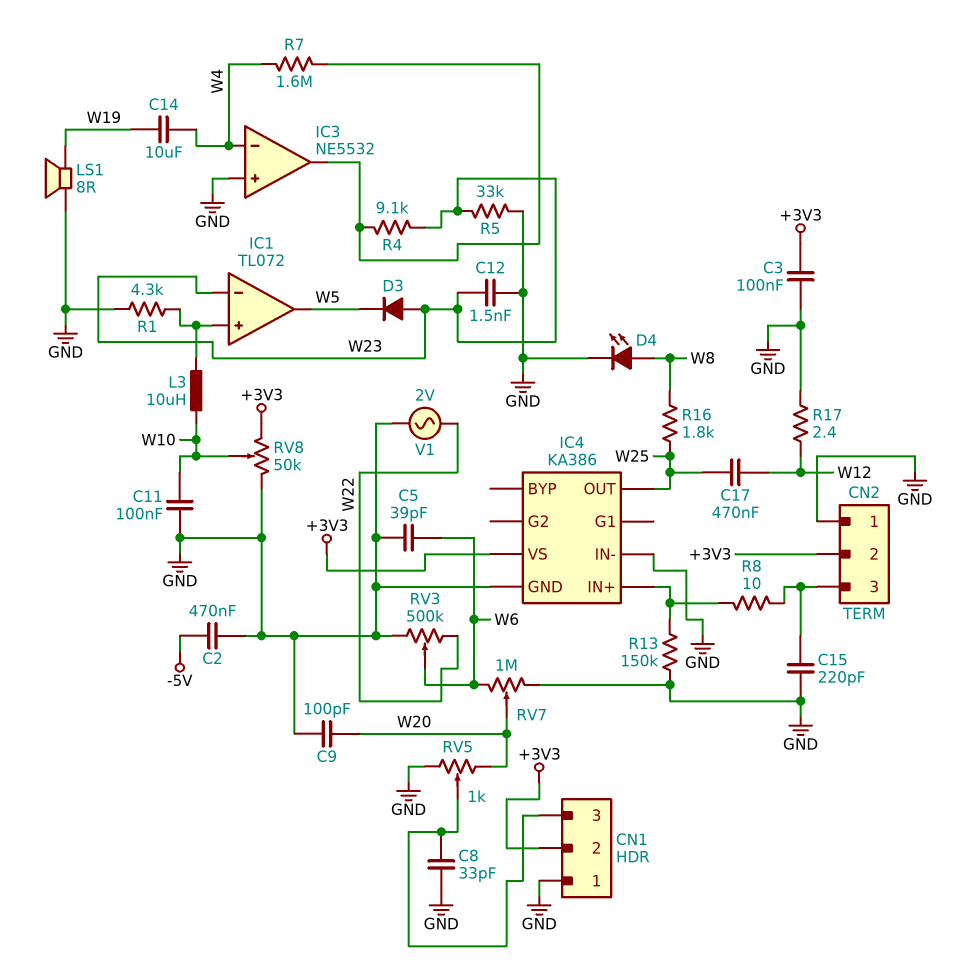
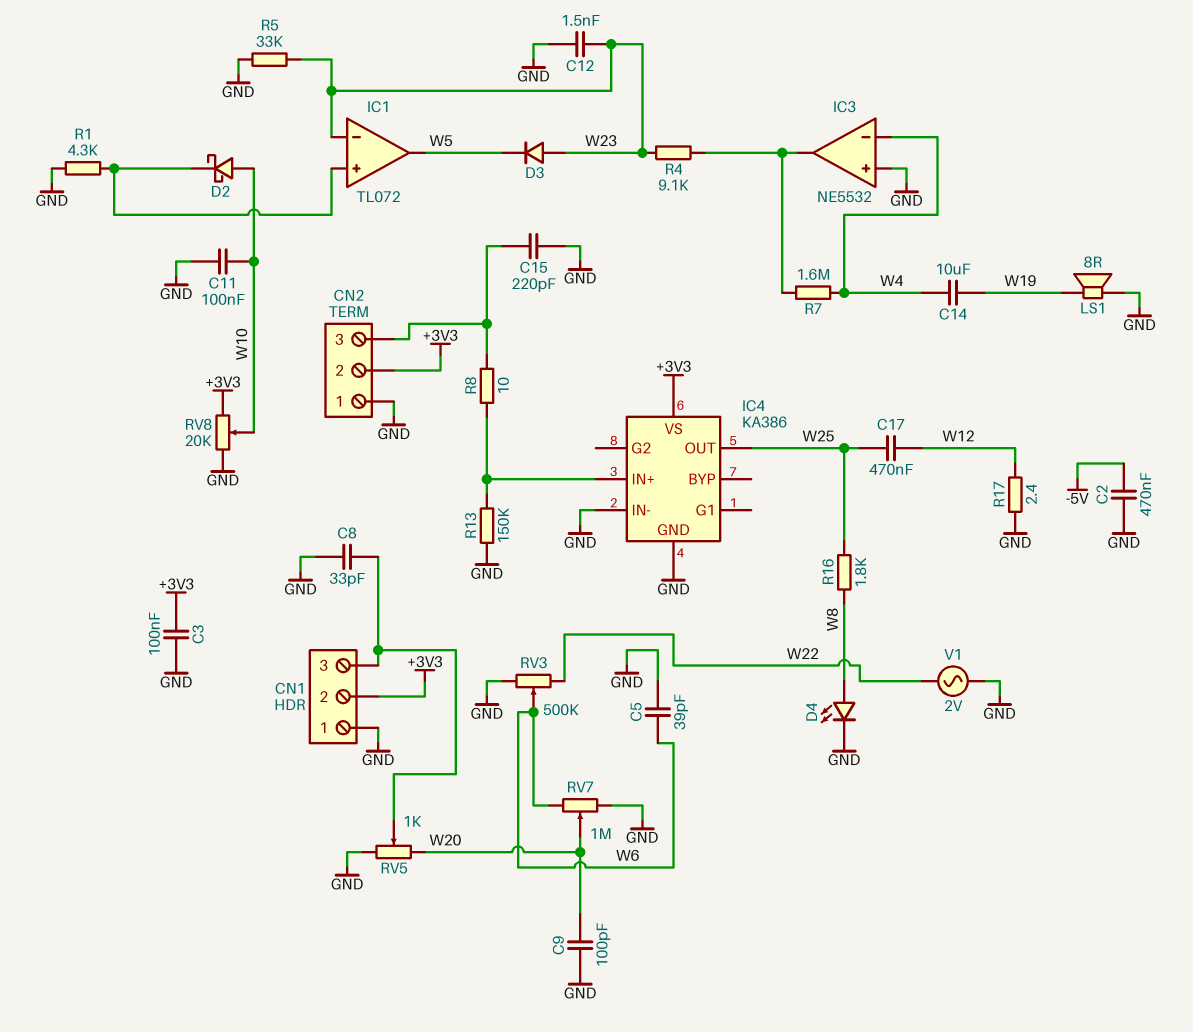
D2: none -> schottky (A W10, K IC1/in+)
L3: 10uH (IC1/in+, W10) -> none
RV8: 50k (+3V3, GND, wiper W10) -> 20k (+3V3, GND, wiper W10)

